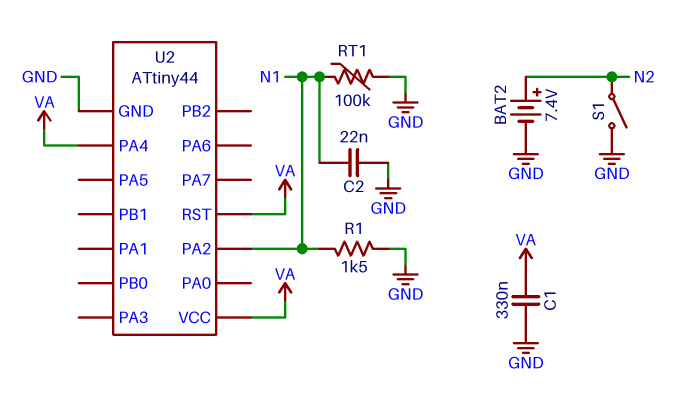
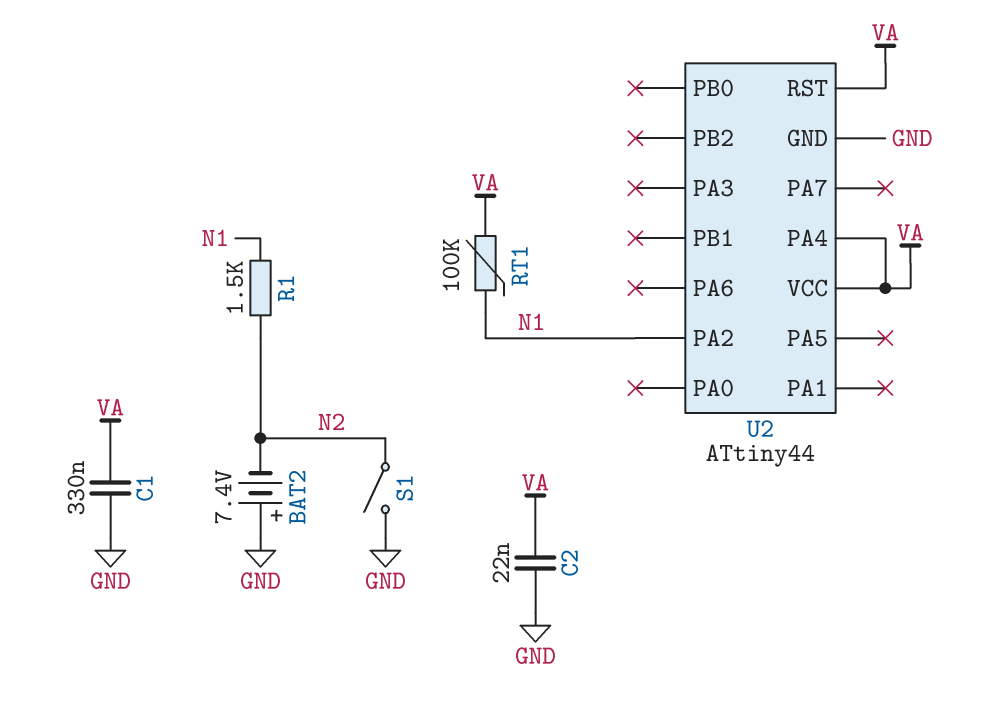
BAT2: 7.4V (plus N2, minus GND) -> 7.4V (plus GND, minus N2)
C2: 22nF (GND, N1) -> 22nF (GND, VA)
R1: 1.5k (GND, N1) -> 1.5k (N1, N2)
RT1: 100k (GND, N1) -> 100k (N1, VA)

